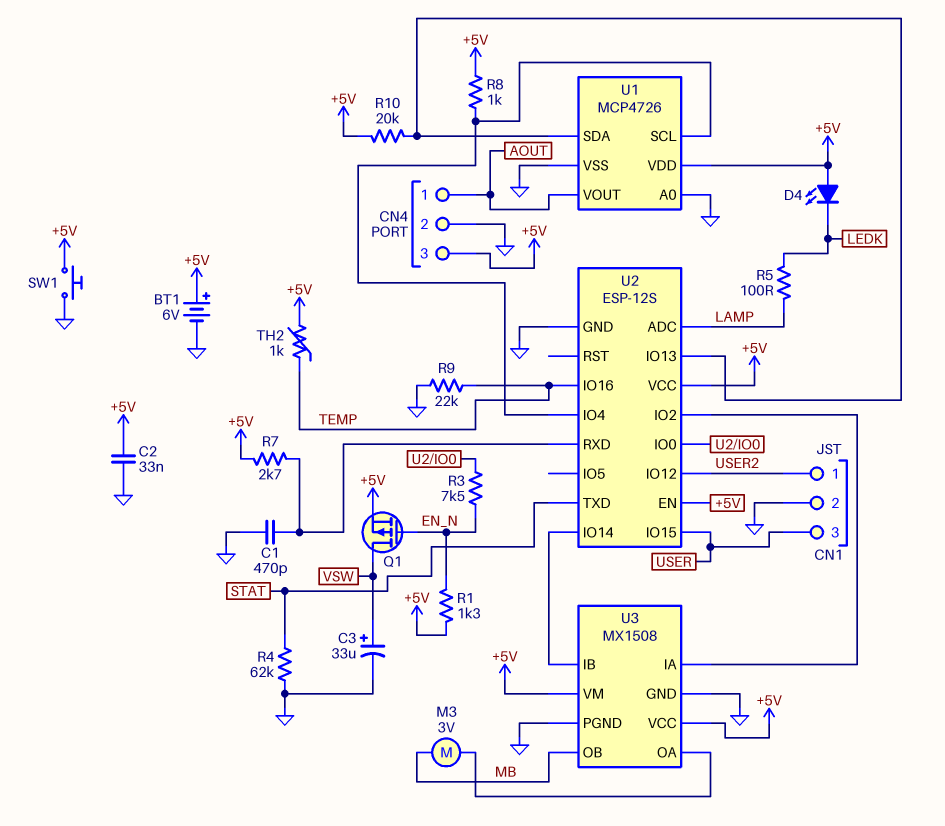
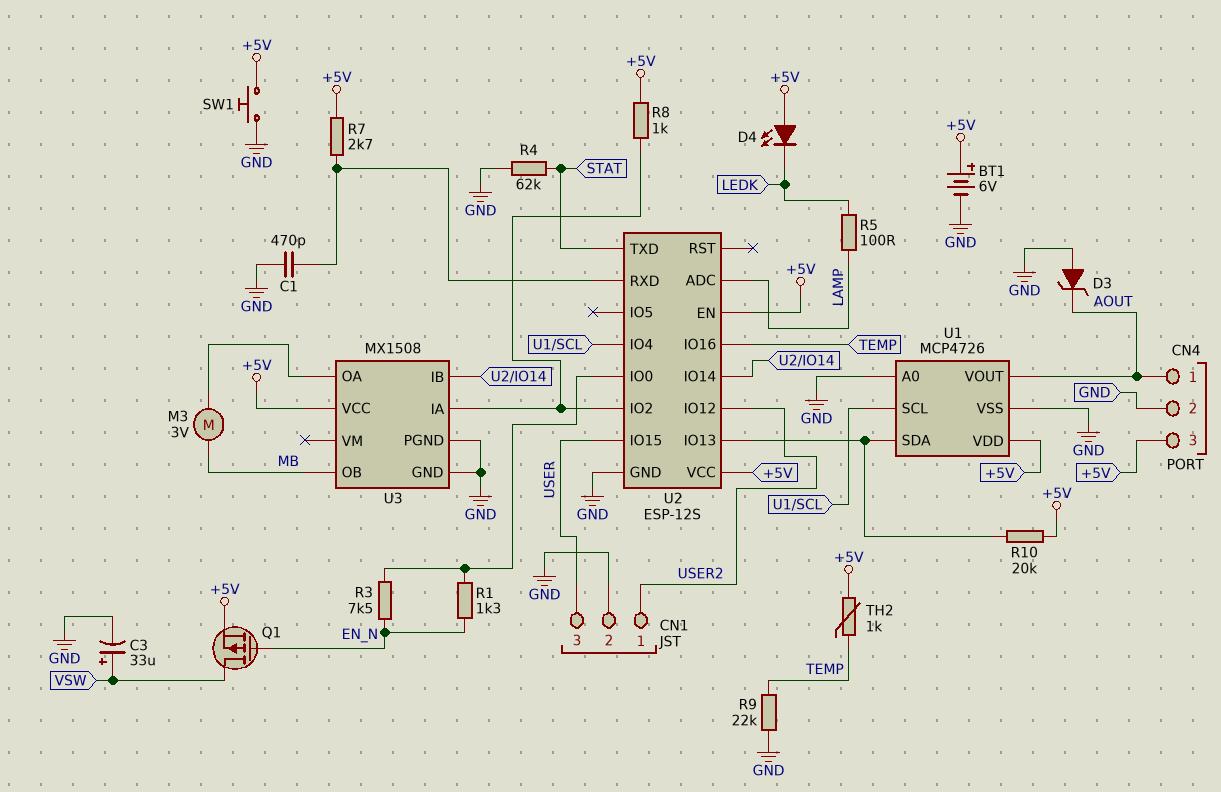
C2: 33nF (+5V, GND) -> none
D3: none -> zener (A GND, K AOUT)
R1: 1.3k (+5V, EN_N) -> 1.3k (EN_N, U2/IO0)
R8: 1k (+5V, U1/SCL) -> 1k (+5V, U2/IO2)
U3 pin VM: +5V -> none

